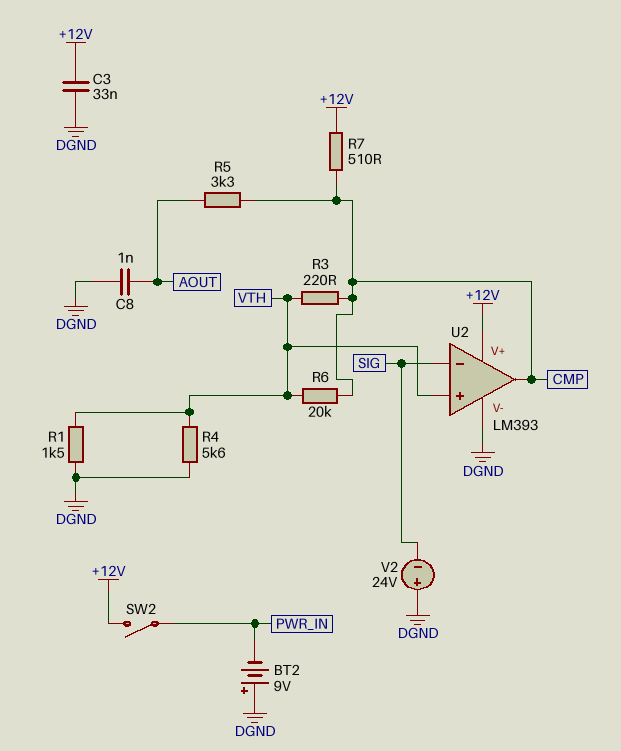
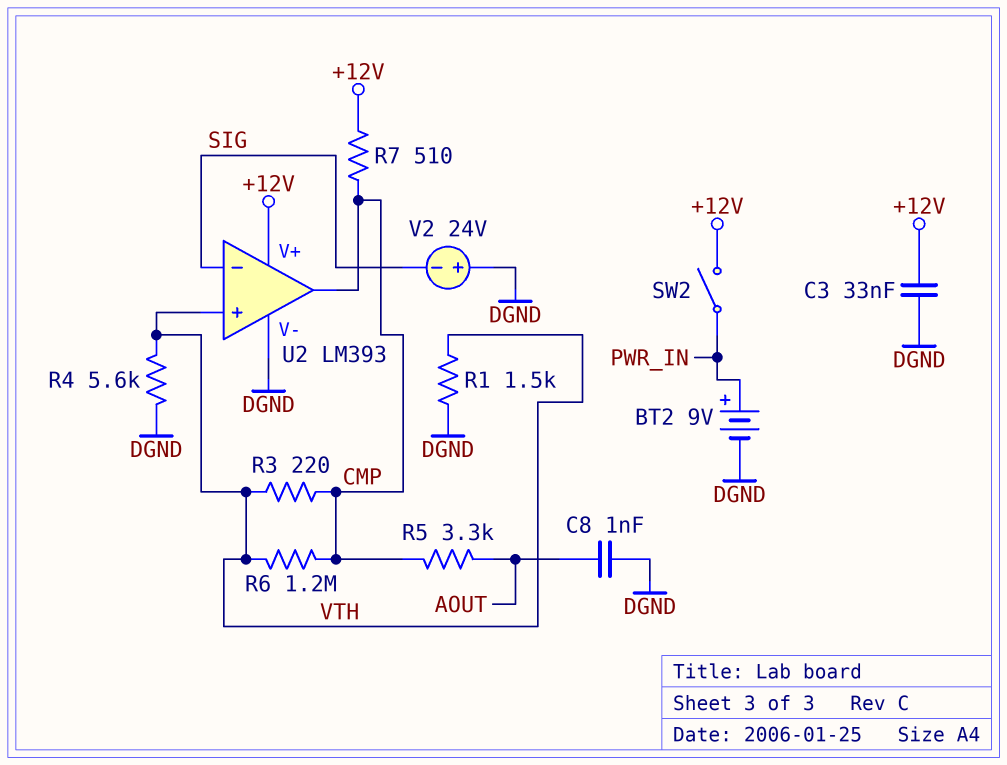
BT2: 9V (plus DGND, minus PWR_IN) -> 9V (plus PWR_IN, minus DGND)
R6: 20k (CMP, VTH) -> 1.2M (CMP, VTH)

